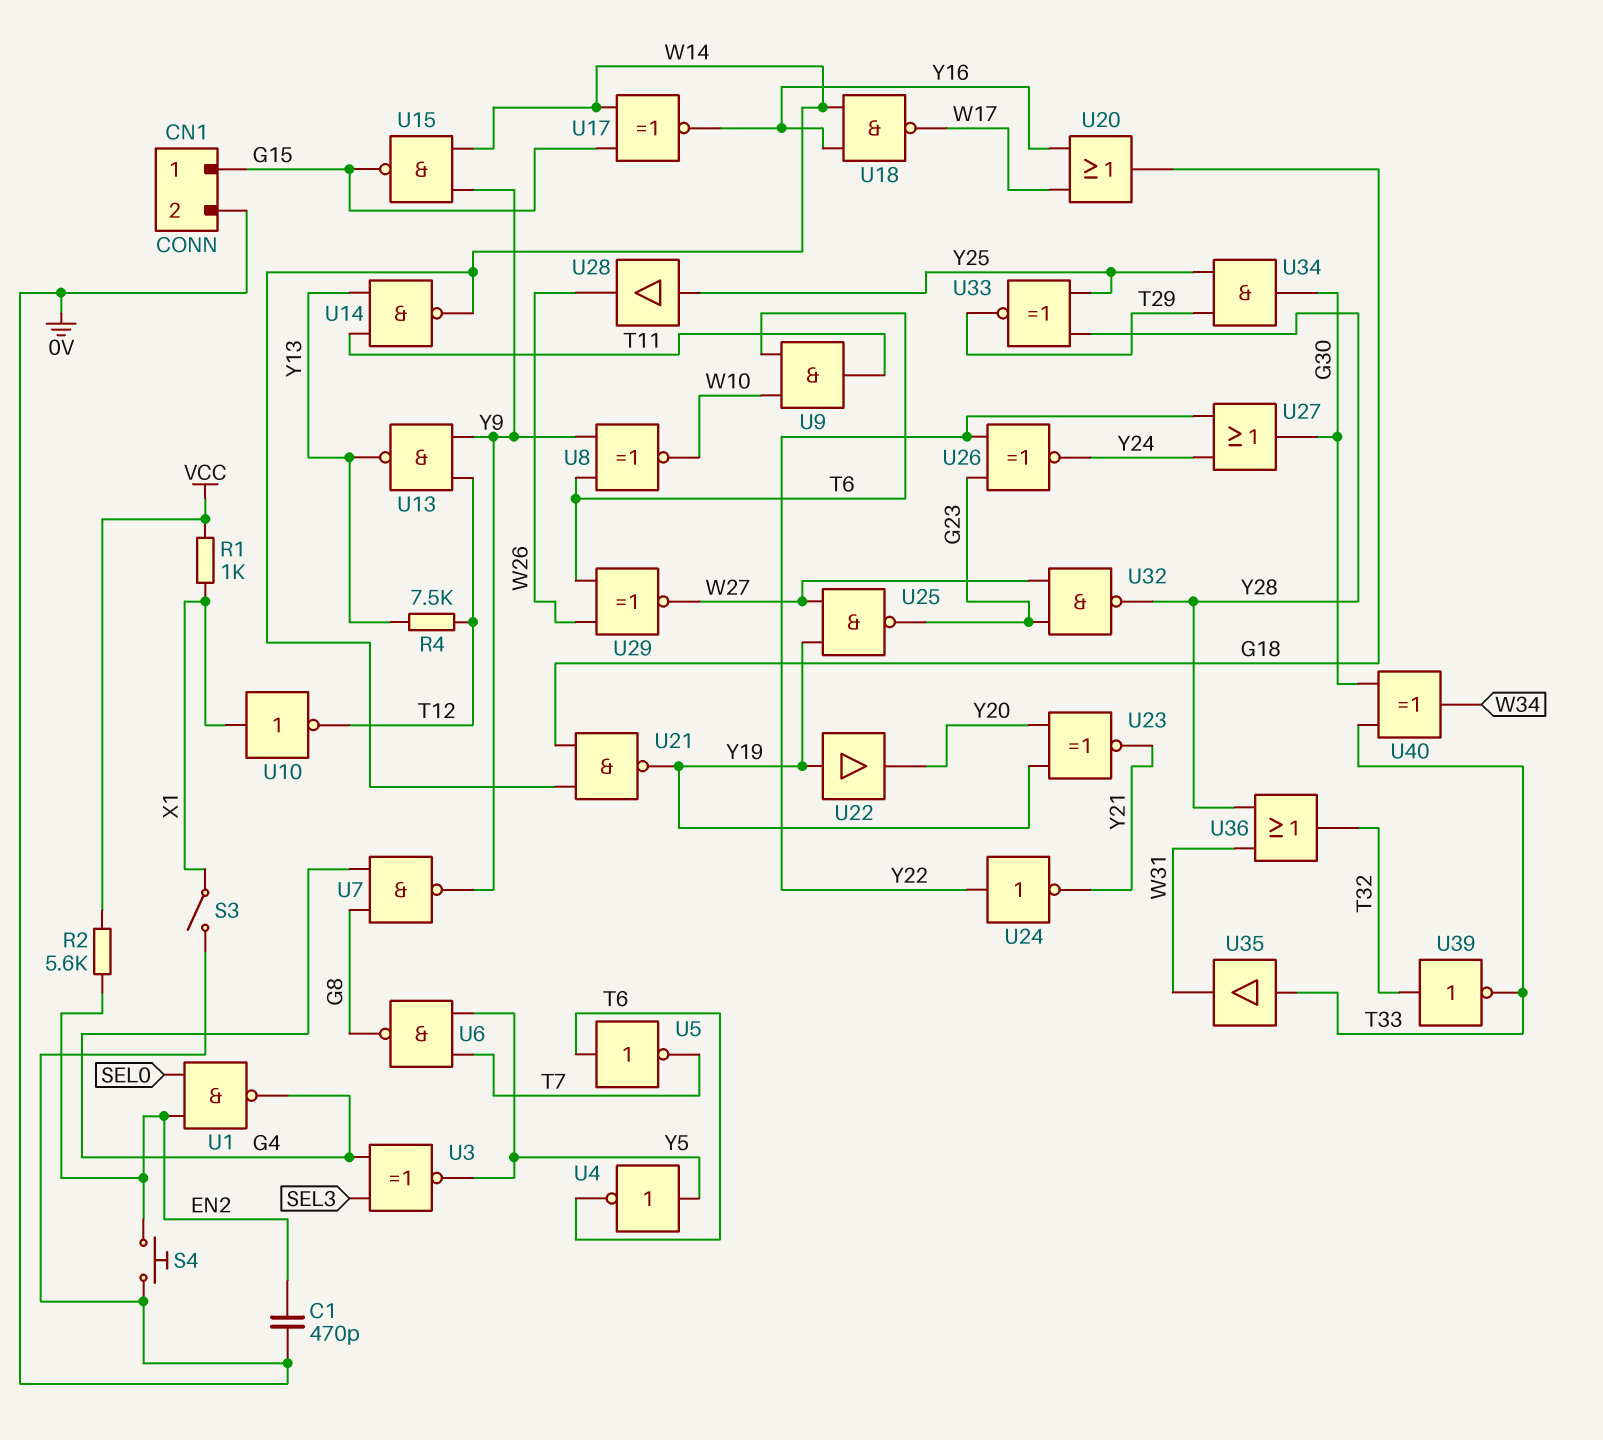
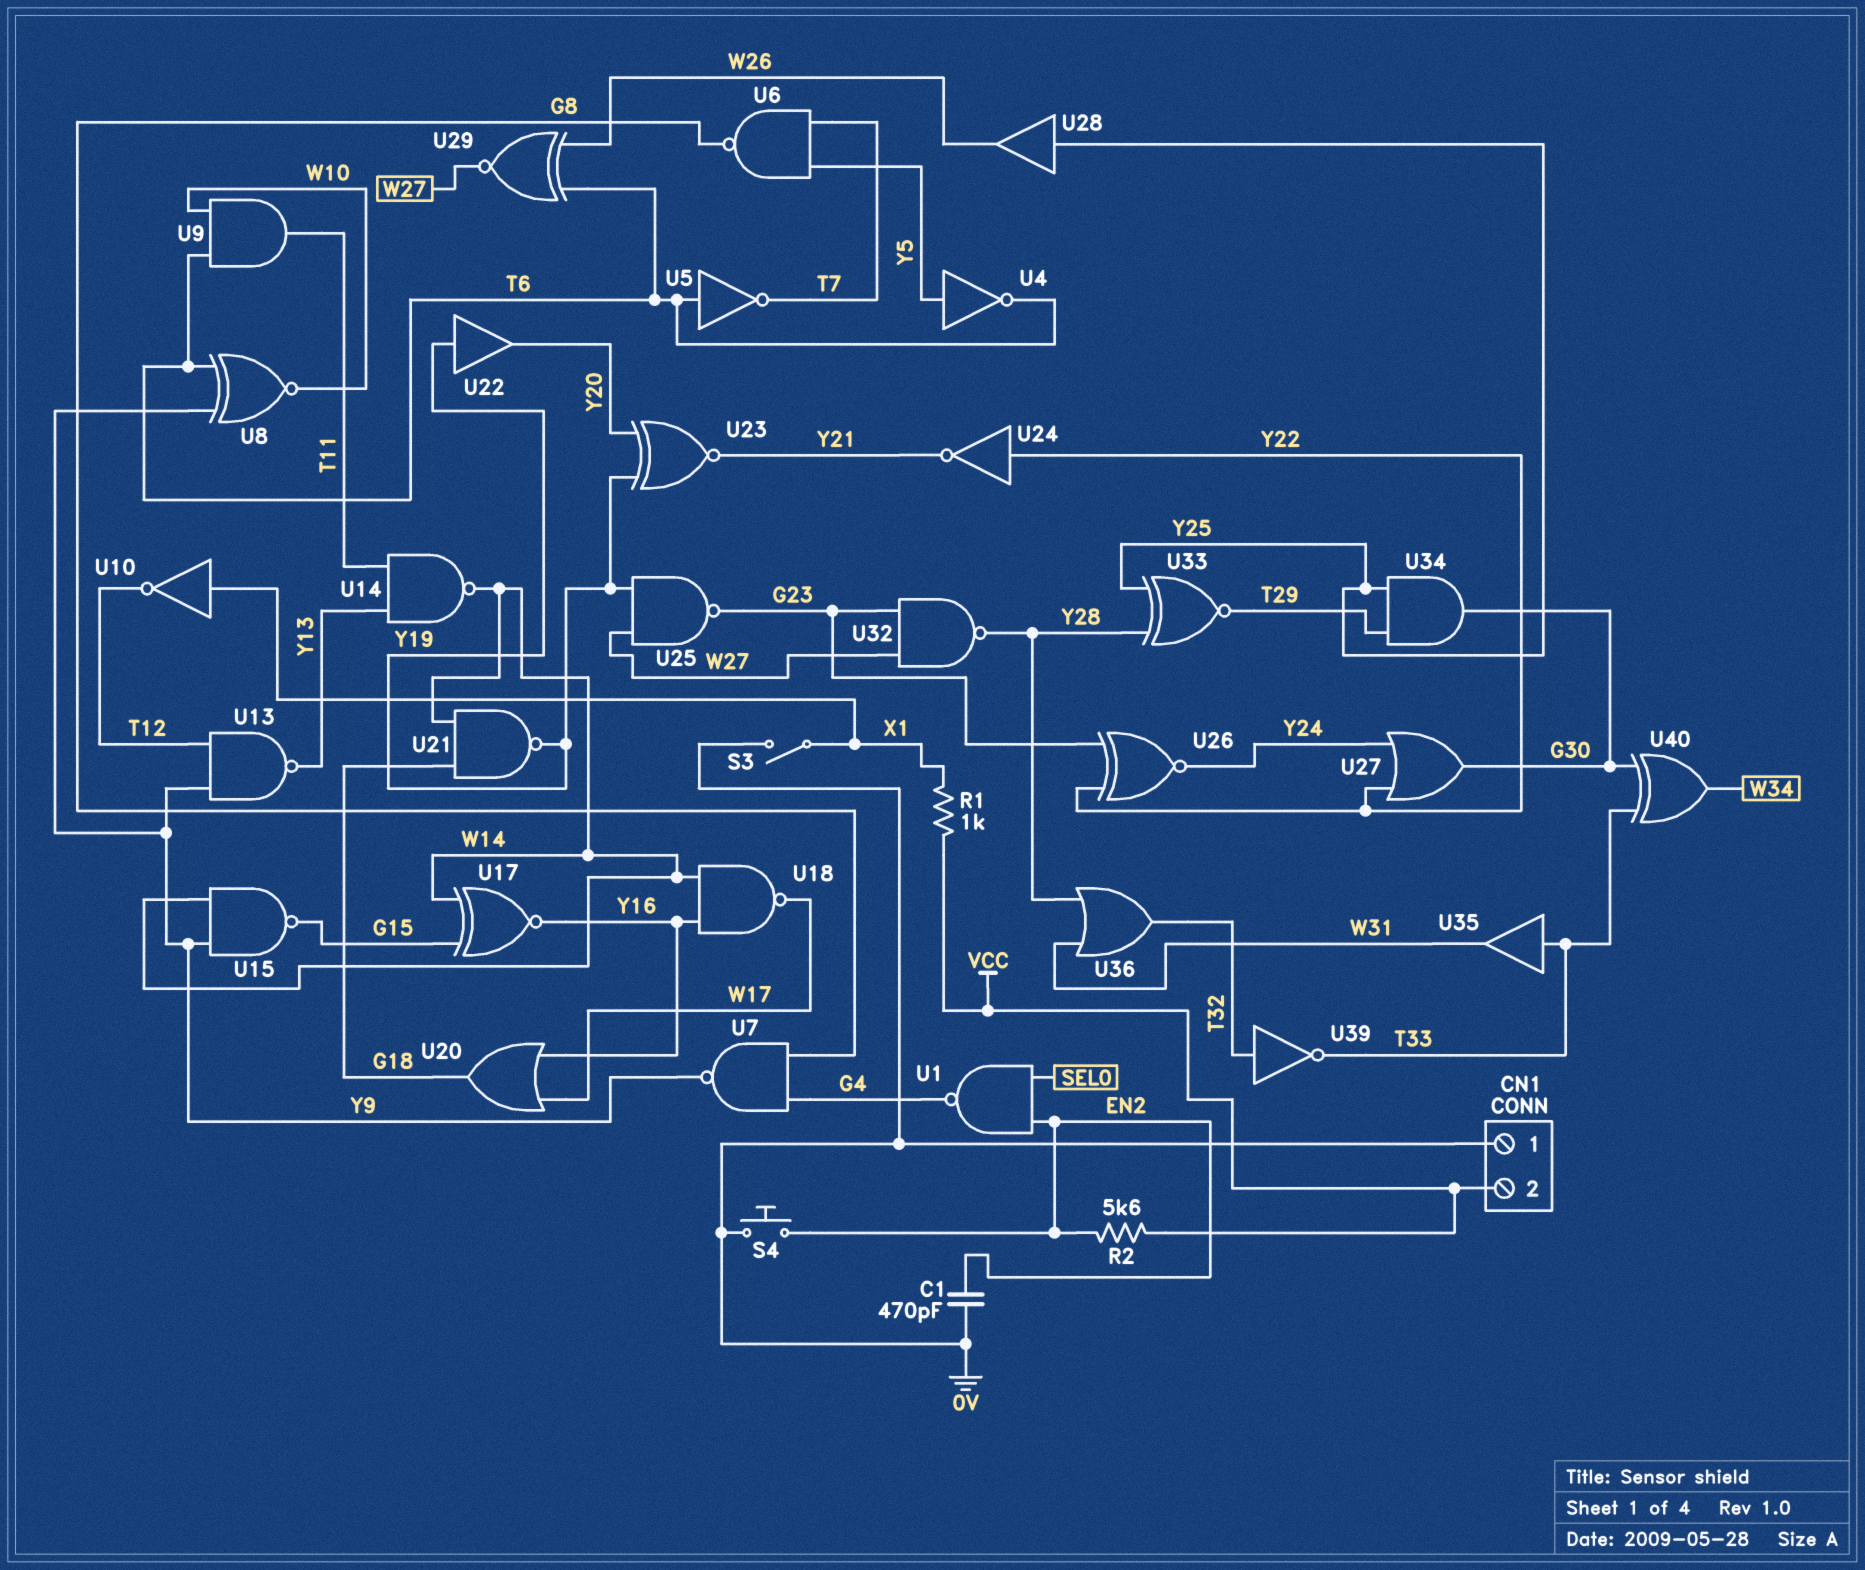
CN1 pin 1: G15 -> 0V
CN1 pin 2: 0V -> VCC
R4: 7.5k (T12, Y13) -> none
U3: XNOR (in G4, in SEL3, out Y5) -> none

